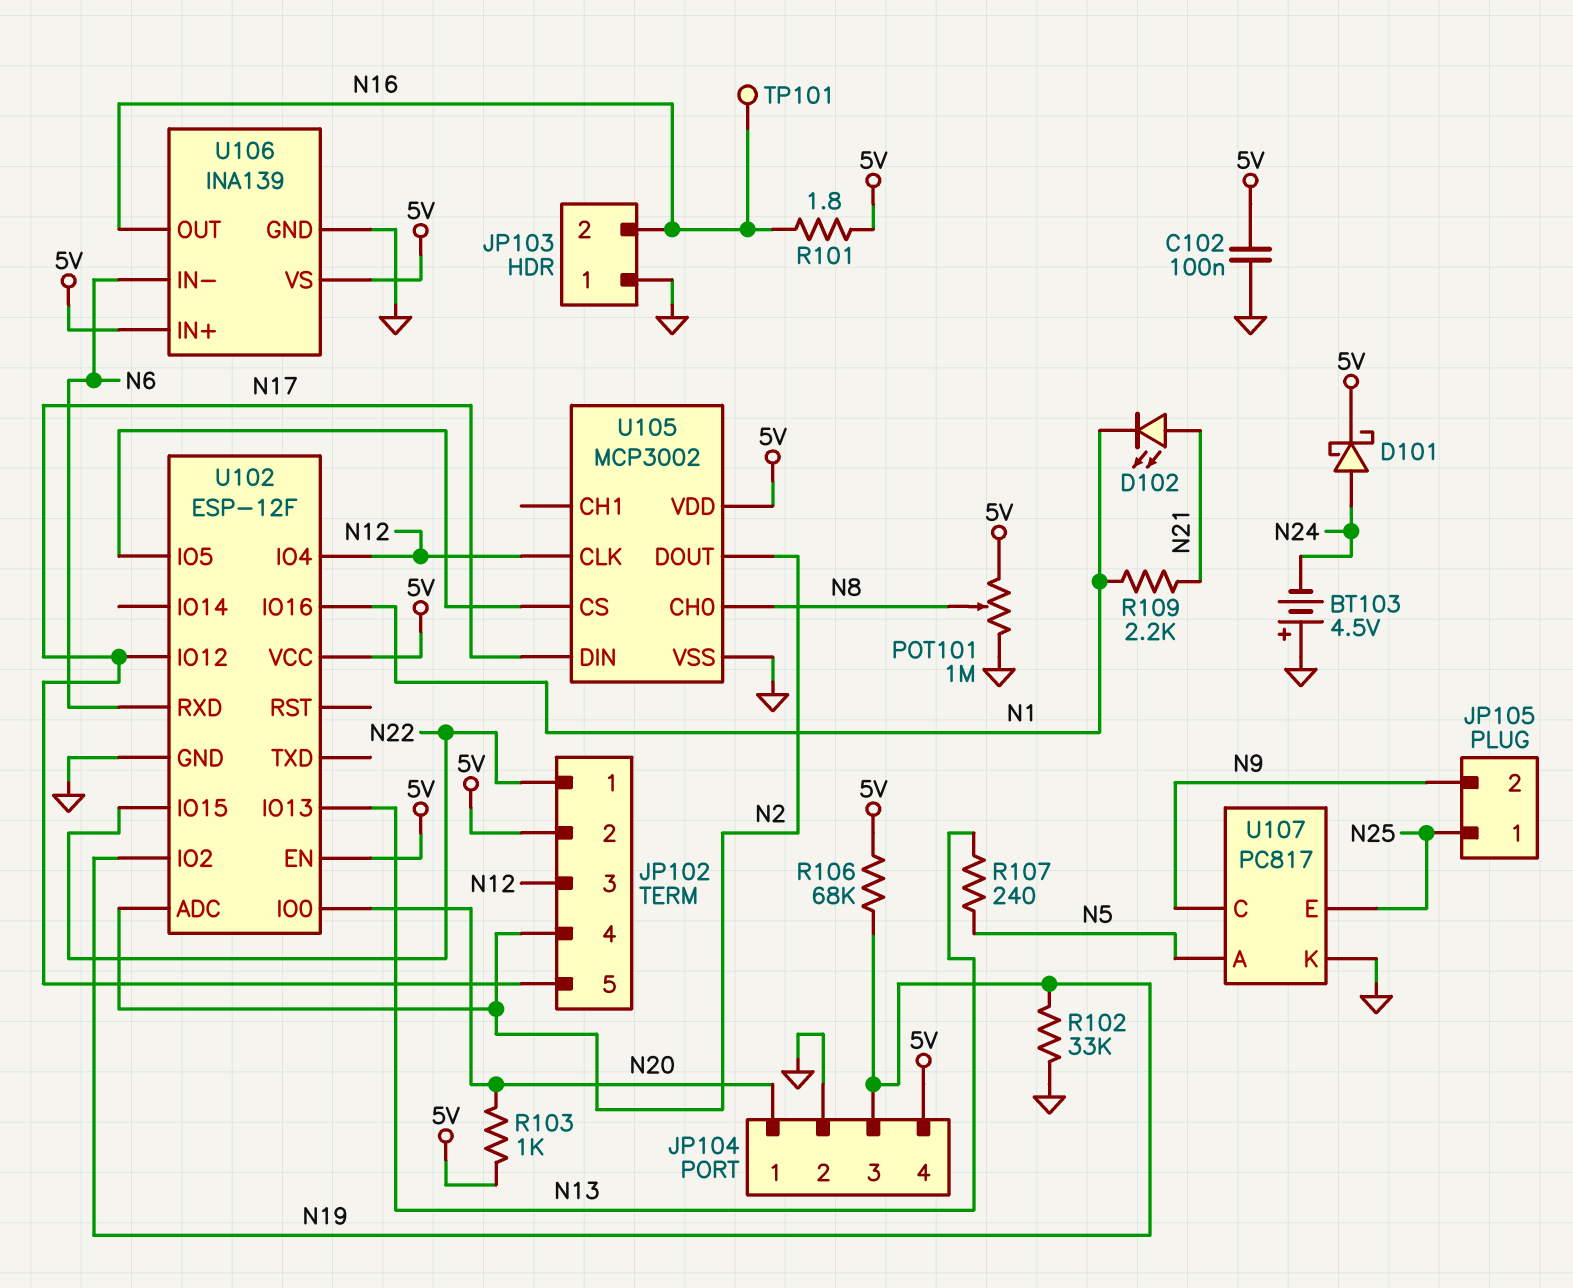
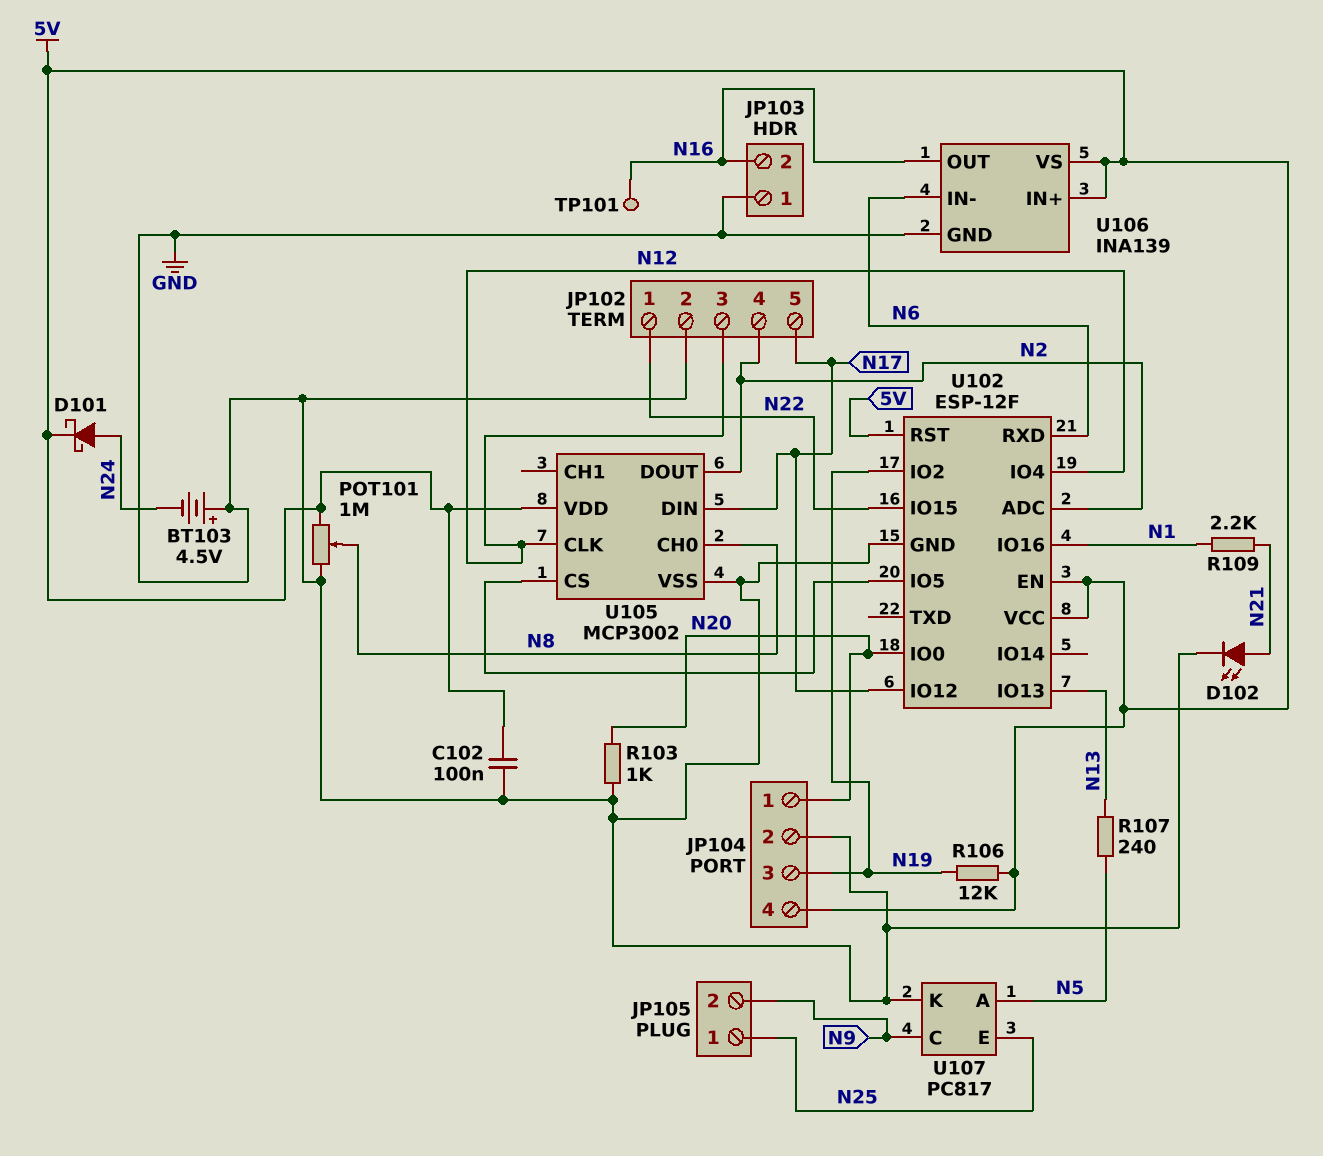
D102: LED (A N21, K N1) -> LED (A N21, K GND)
JP102 pin 2: 5V -> GND
R101: 1.8 (5V, N16) -> none
R102: 33k (GND, N19) -> none
R103: 1k (5V, N20) -> 1k (GND, N20)
R106: 68k (5V, N19) -> 12k (5V, N19)
U102 pin RST: none -> 5V

